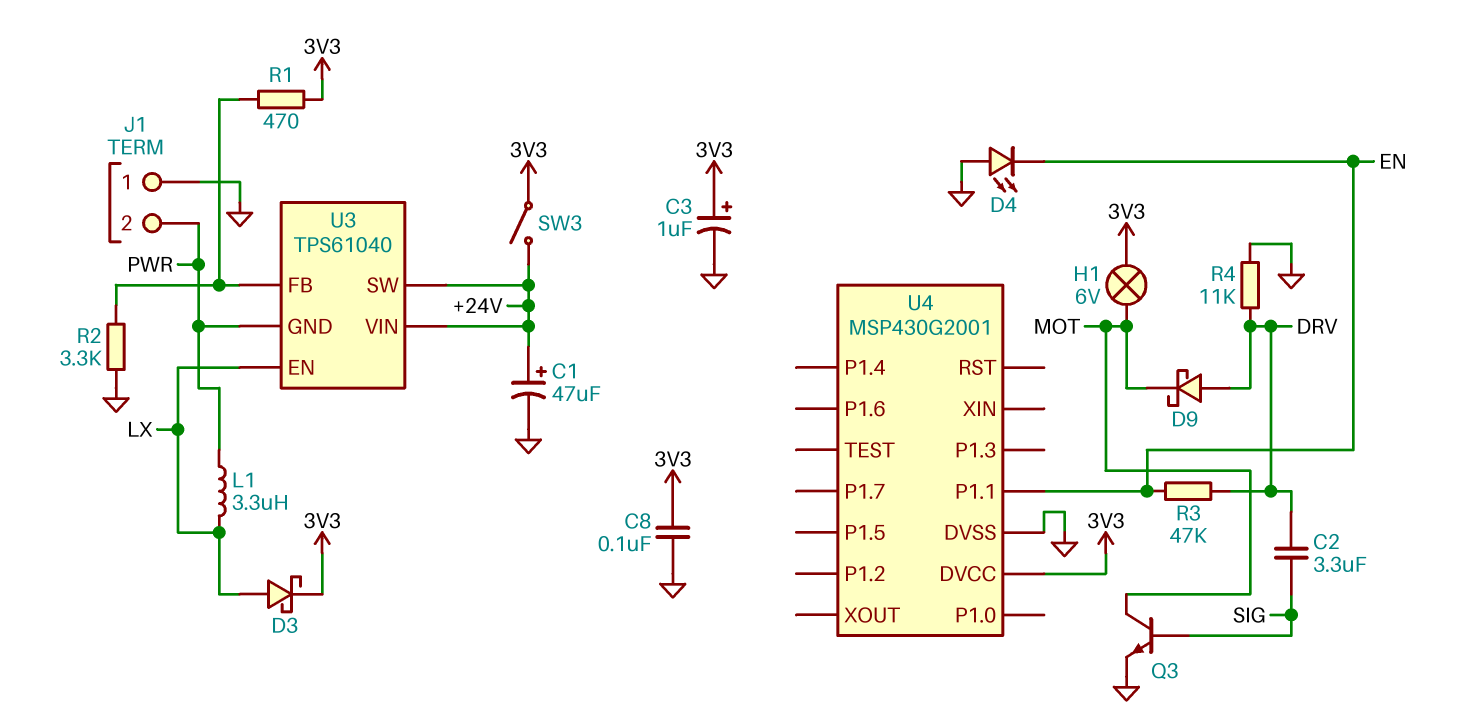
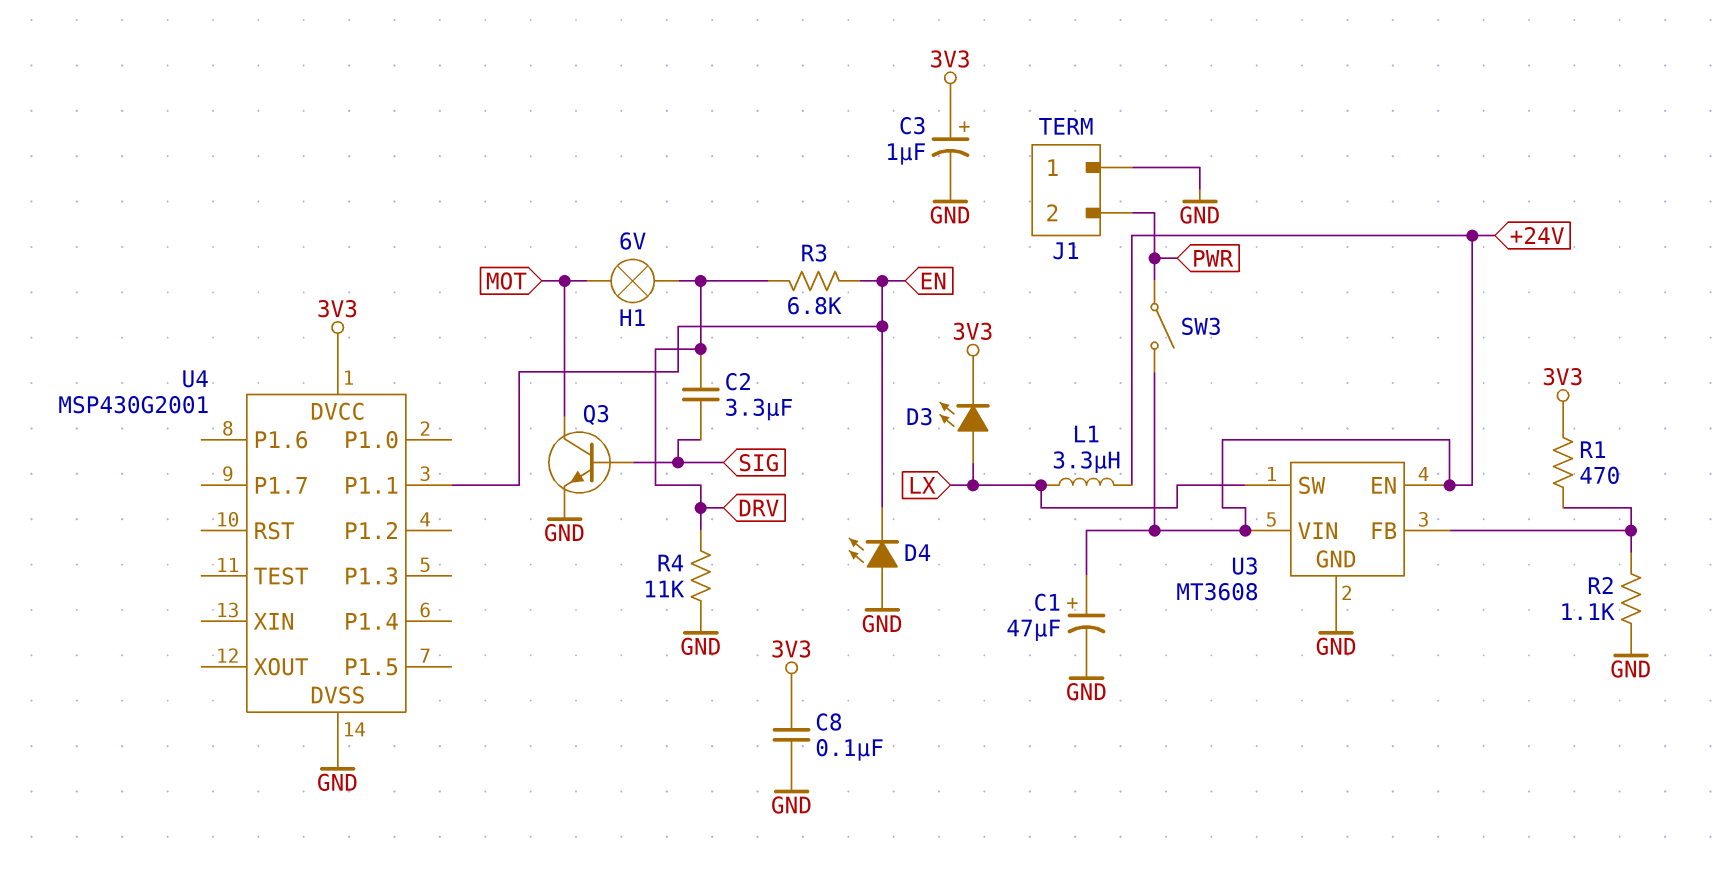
D3: schottky (A LX, K 3V3) -> LED (A LX, K 3V3)
D9: schottky (A DRV, K MOT) -> none
H1: lamp 6V (3V3, MOT) -> lamp 6V (DRV, MOT)
L1: 3.3uH (LX, PWR) -> 3.3uH (+24V, LX)
R2: 3.3k (GND, U3/FB) -> 1.1k (GND, U3/FB)
R3: 47k (DRV, EN) -> 6.8k (DRV, EN)
SW3: switch (+24V, 3V3) -> switch (+24V, PWR)
U3: TPS61040 -> MT3608
U3 pin EN: LX -> +24V
U3 pin GND: PWR -> GND
U3 pin SW: +24V -> LX

